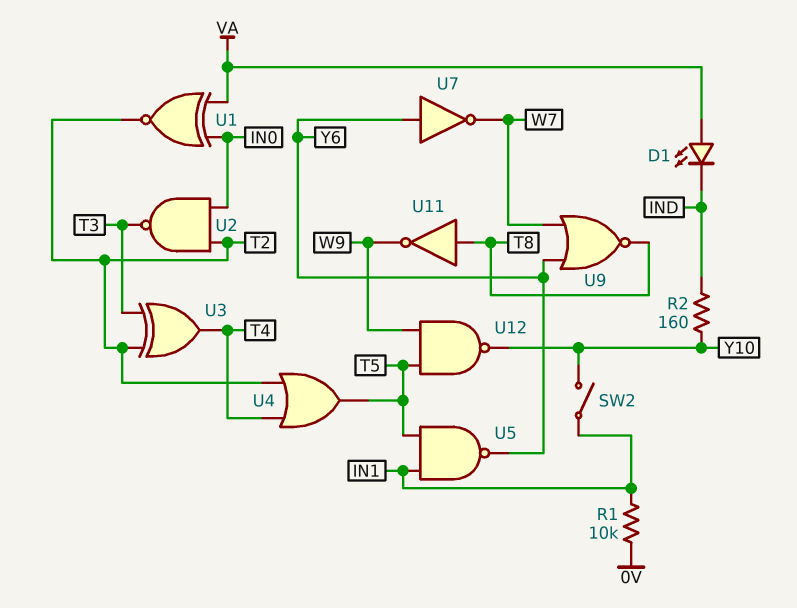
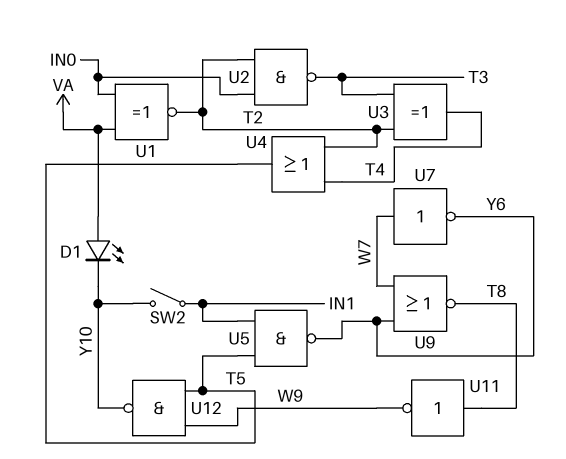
D1: LED (A VA, K IND) -> LED (A VA, K Y10)
R1: 10k (0V, IN1) -> none
R2: 160 (IND, Y10) -> none
U7: NOT (in Y6, out W7) -> NOT (in W7, out Y6)

